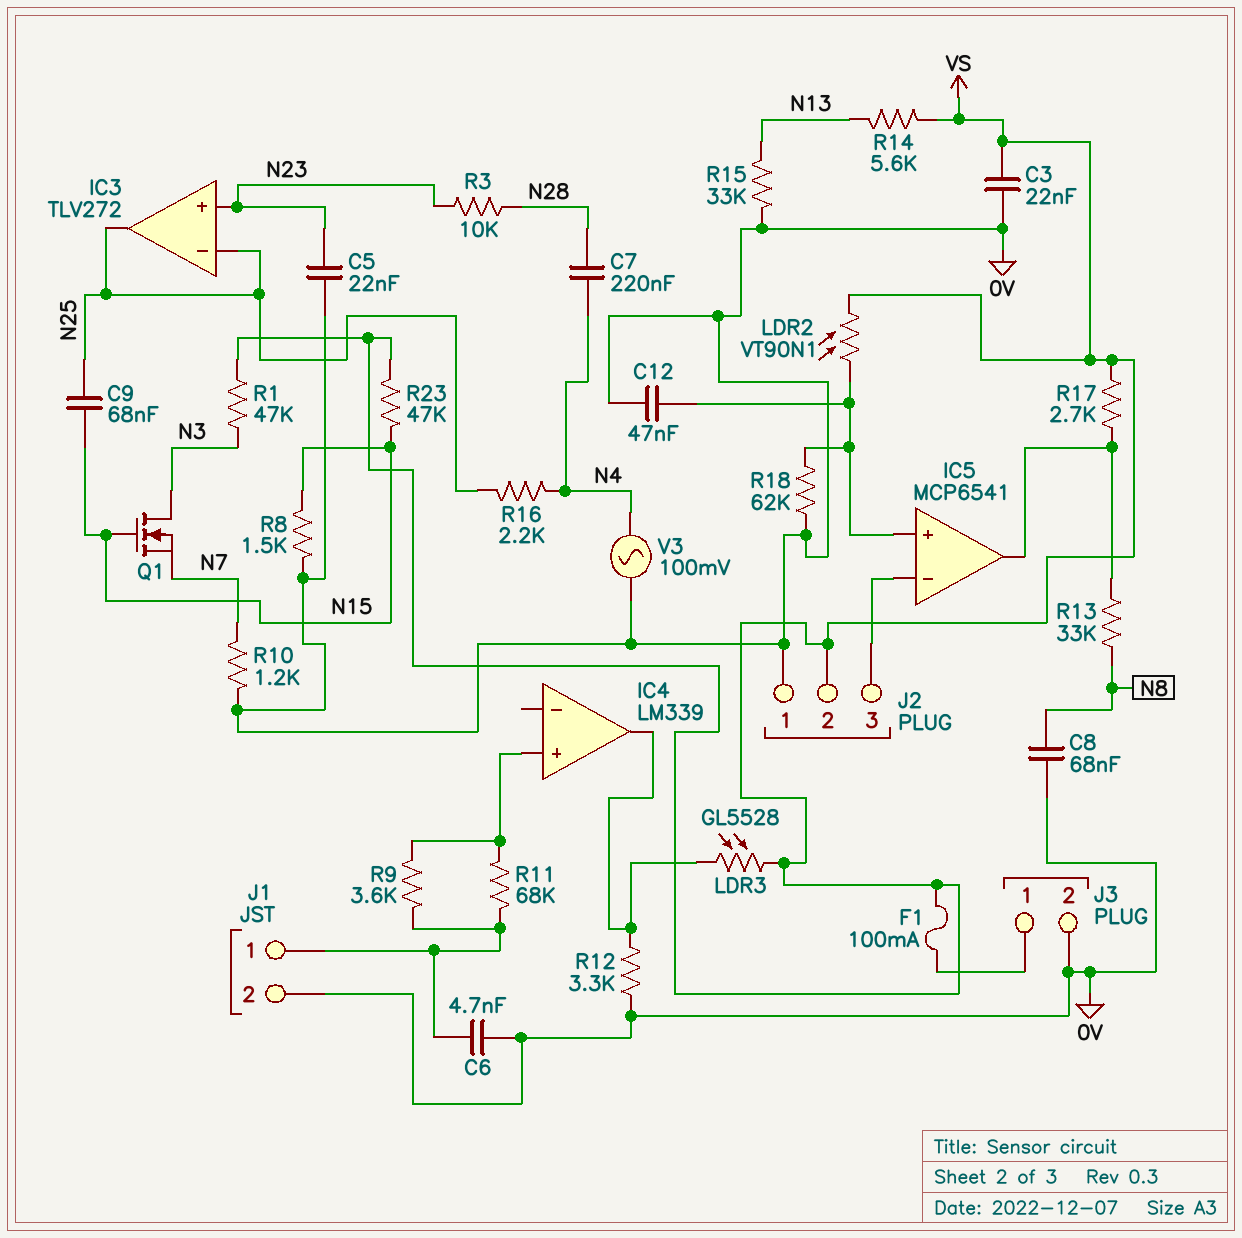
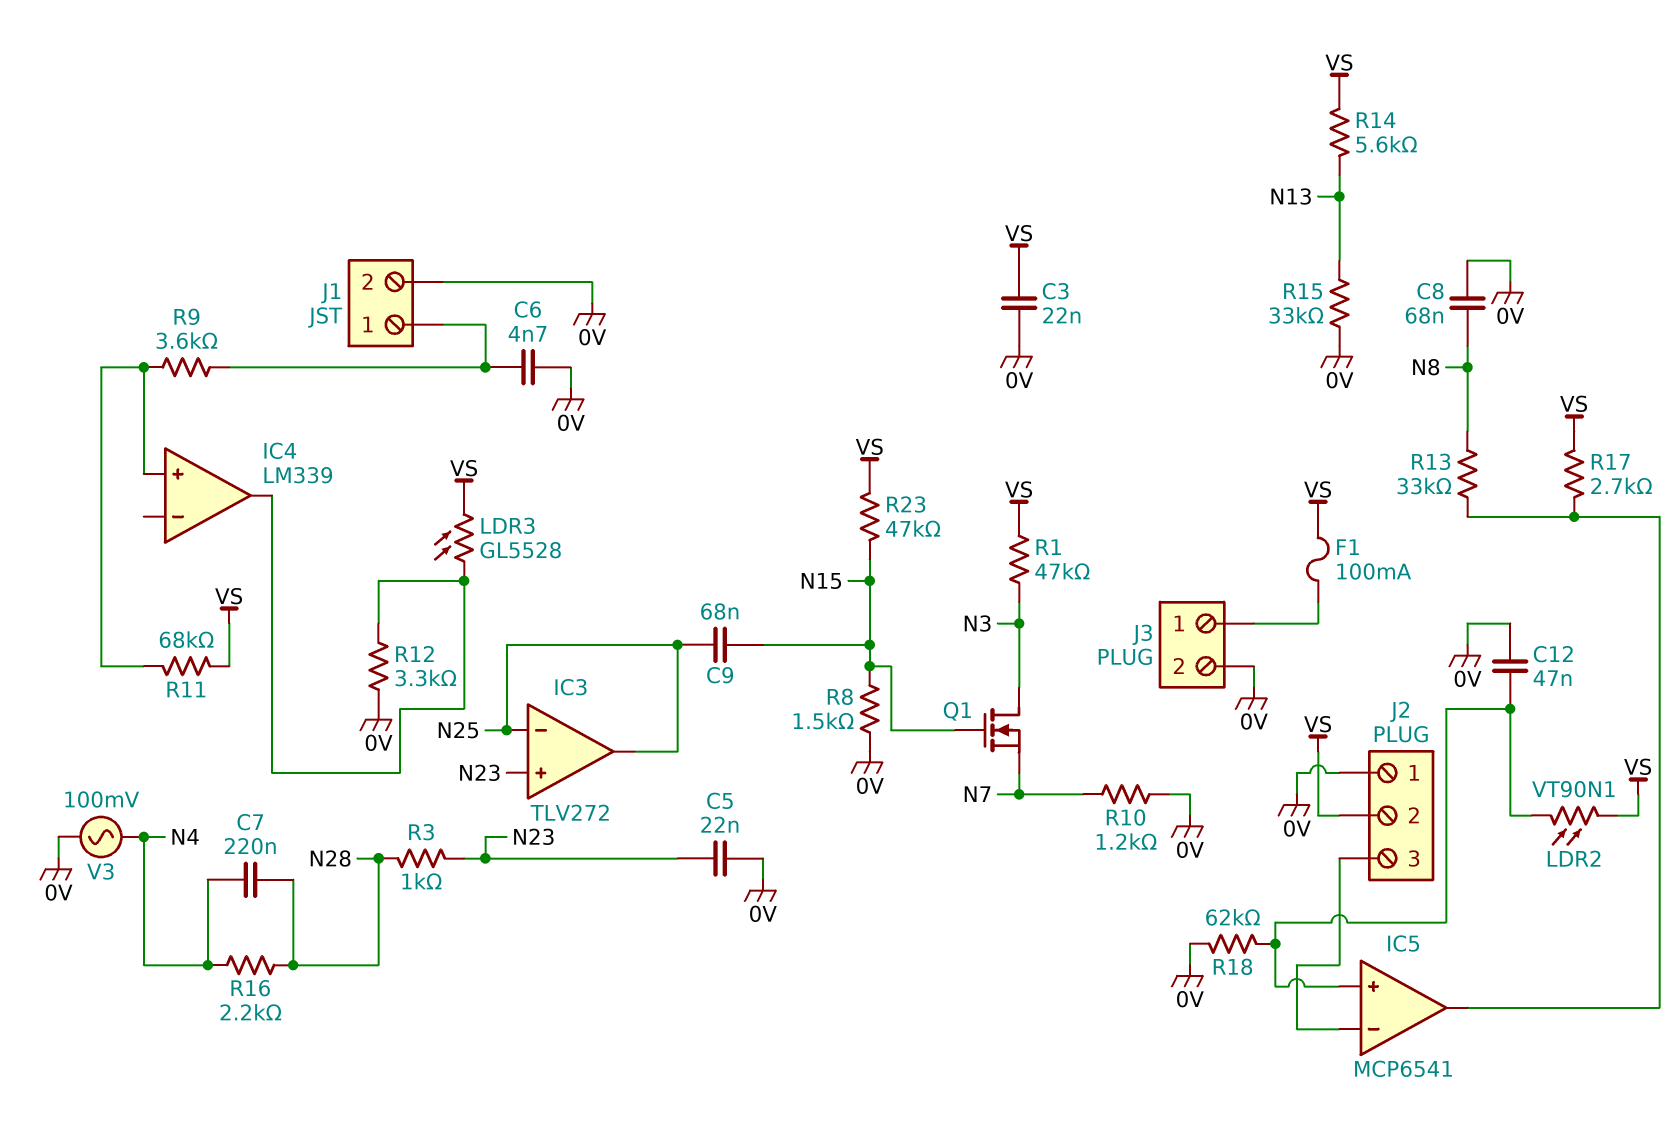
R3: 10k (N23, N28) -> 1k (N23, N28)
R11: 68k (IC4/in+, J1/1) -> 68k (IC4/in+, VS)
R16: 2.2k (N4, N25) -> 2.2k (N4, N28)

